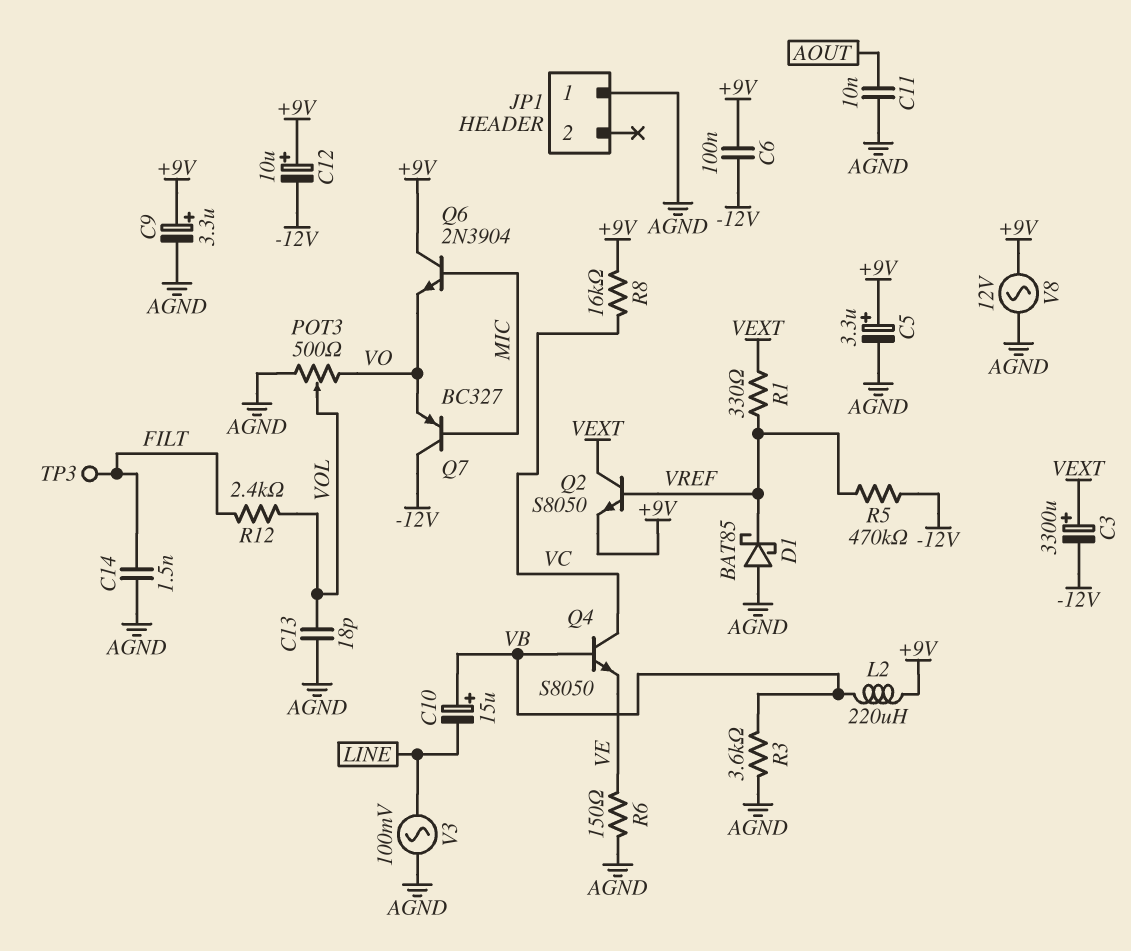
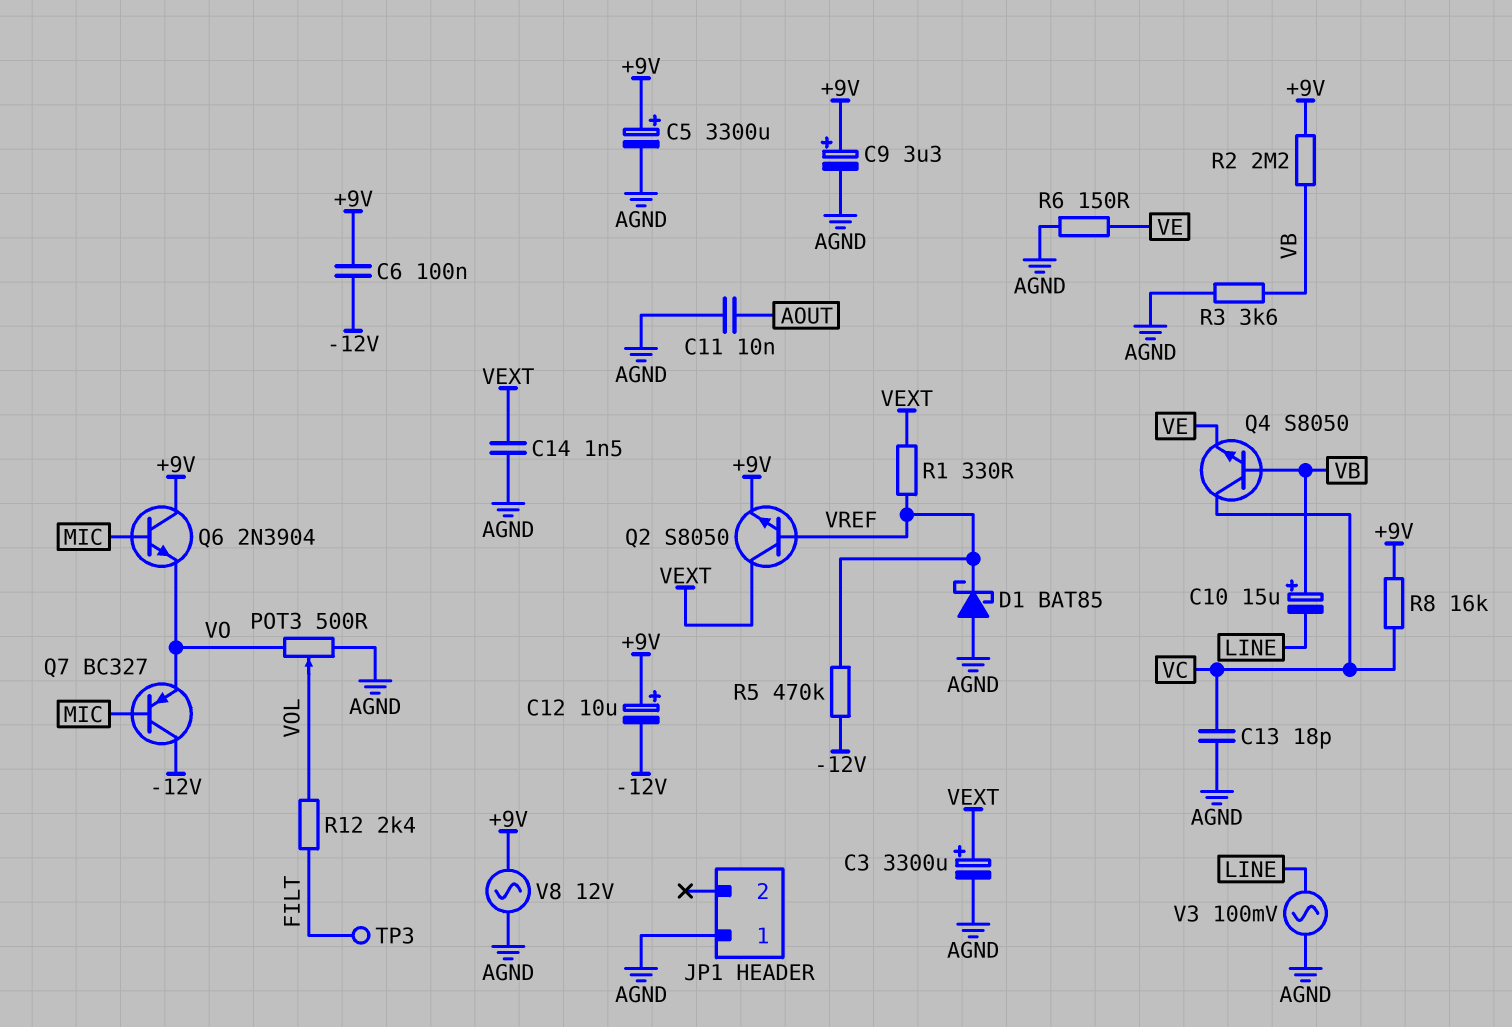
C3: 3300uF (plus VEXT, minus -12V) -> 3300uF (plus VEXT, minus AGND)
C5: 3.3uF (plus +9V, minus AGND) -> 3300uF (plus +9V, minus AGND)
C13: 18pF (AGND, VOL) -> 18pF (AGND, VC)
C14: 1.5nF (AGND, FILT) -> 1.5nF (AGND, VEXT)
L2: 220uH (+9V, VB) -> none
R2: none -> 2.2M (+9V, VB)

